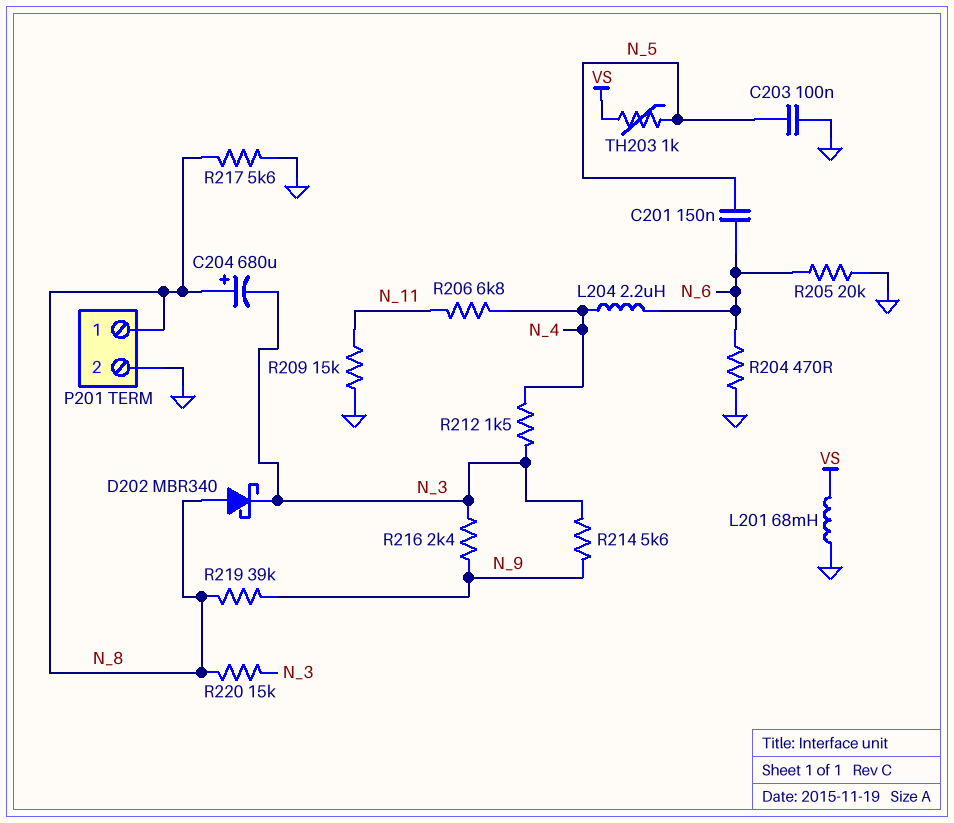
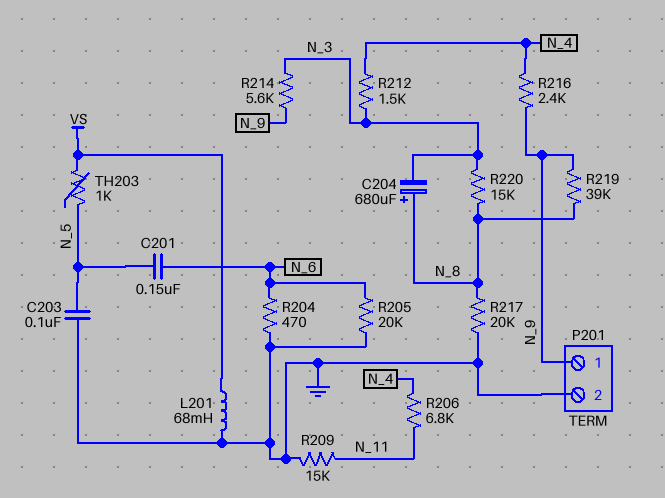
D202: schottky MBR340 (A N_8, K N_3) -> none
L204: 2.2uH (N_4, N_6) -> none
P201 pin 1: N_8 -> N_9
R216: 2.4k (N_3, N_9) -> 2.4k (N_4, N_9)
R217: 5.6k (GND, N_8) -> 20k (GND, N_8)

